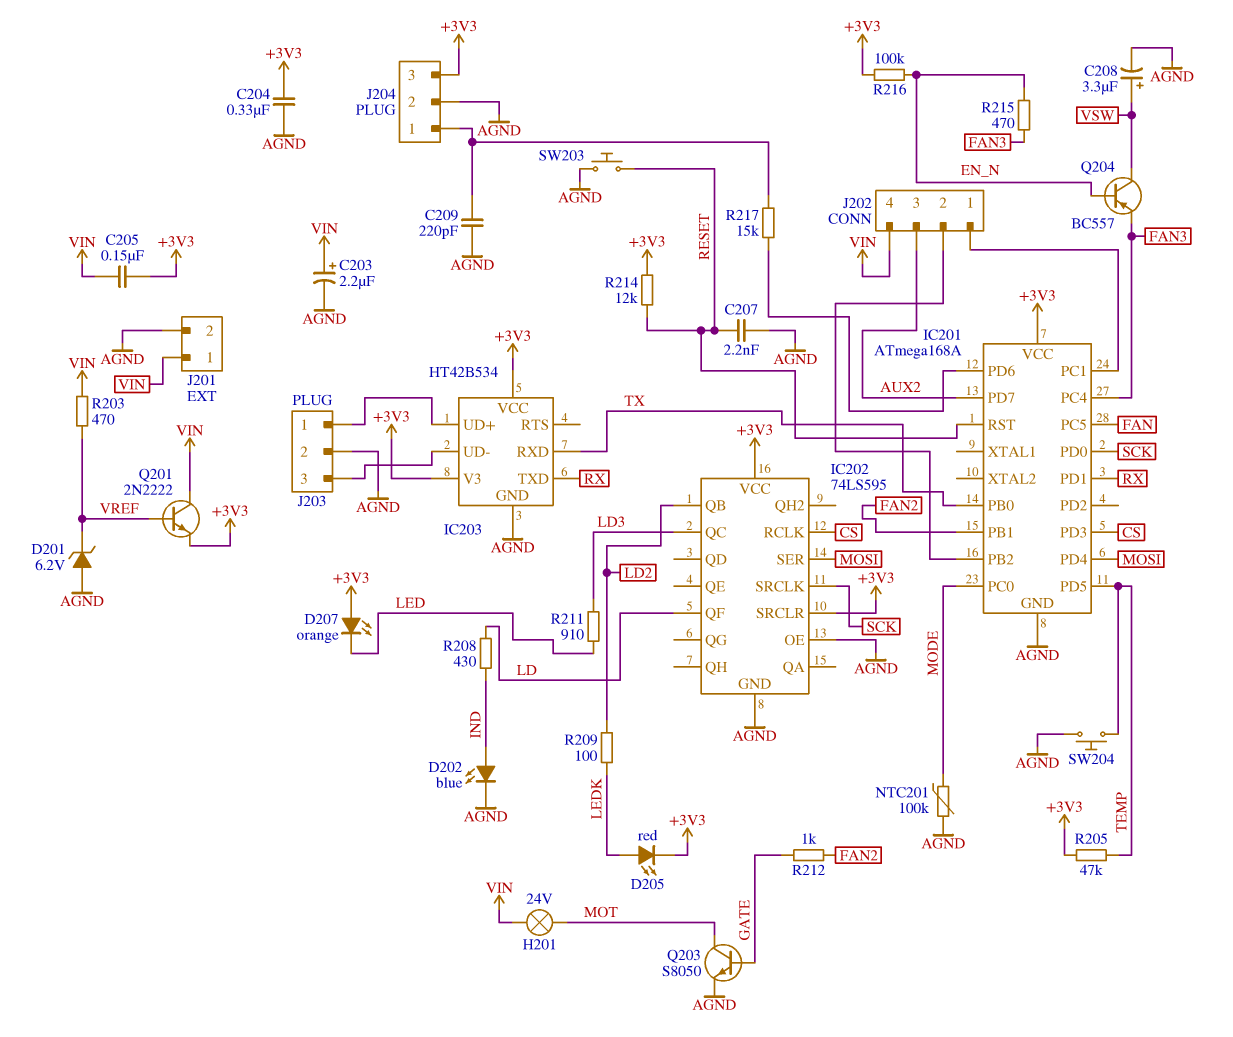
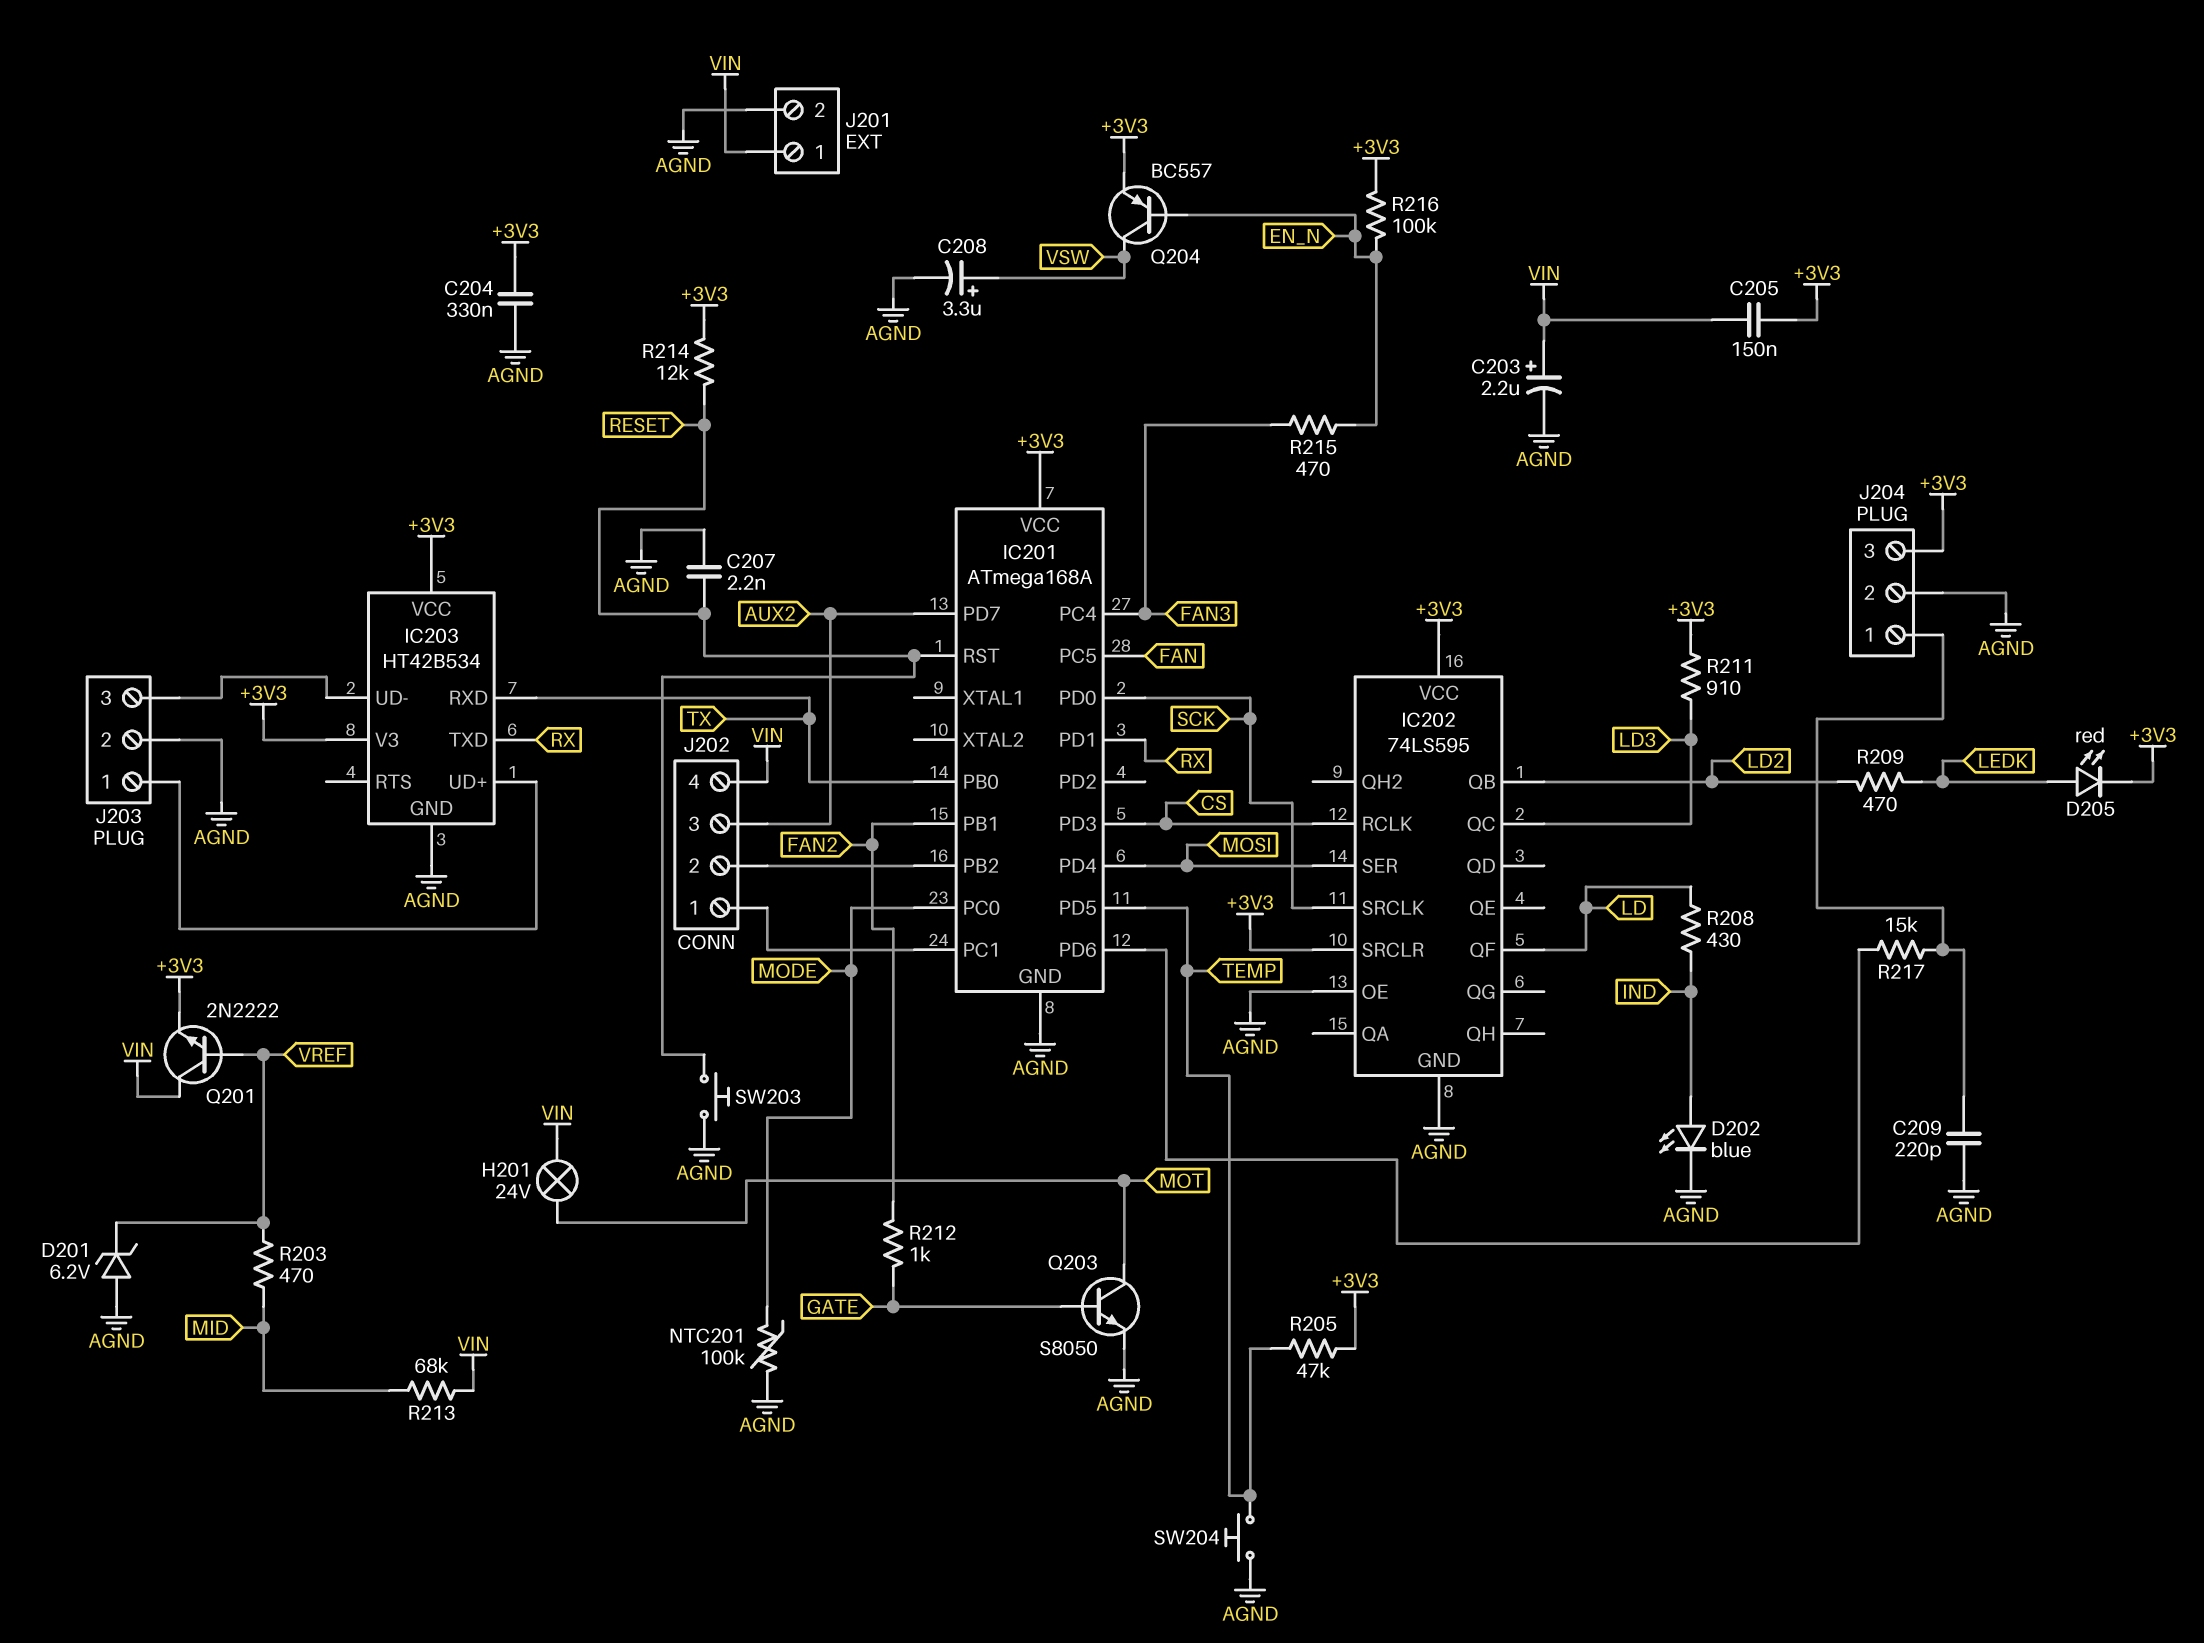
D207: LED orange (A +3V3, K LED) -> none
Q204: PNP BC557 (B EN_N, C VSW, E FAN3) -> PNP BC557 (B EN_N, C VSW, E +3V3)
R203: 470 (VIN, VREF) -> 470 (MID, VREF)
R209: 100 (LD2, LEDK) -> 470 (LD2, LEDK)
R211: 910 (LD3, LED) -> 910 (+3V3, LD3)
R213: none -> 68k (MID, VIN)

